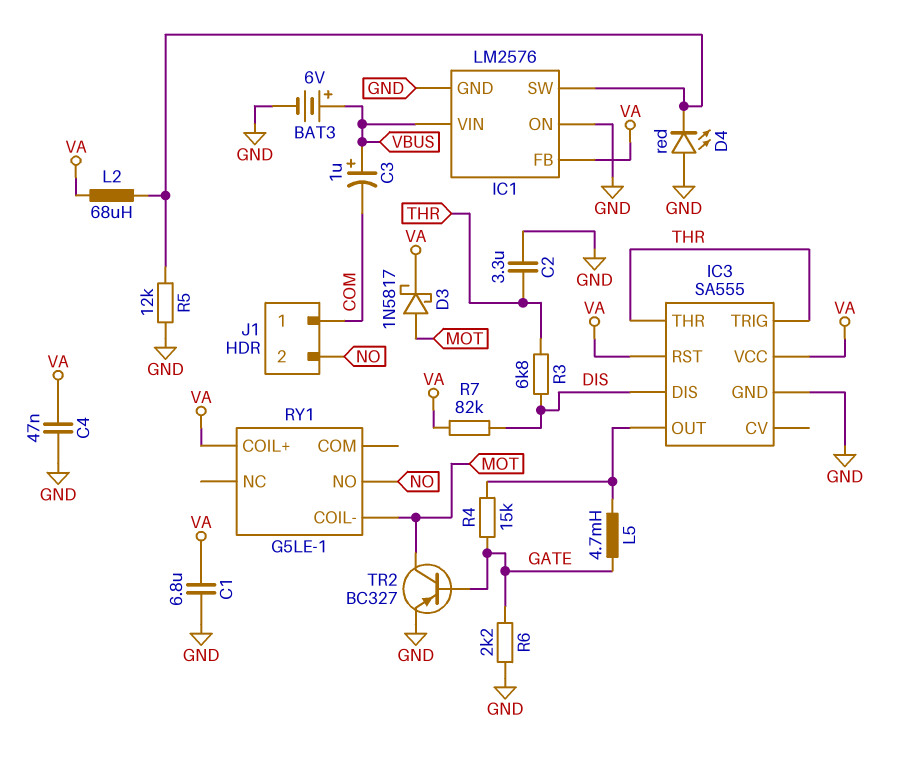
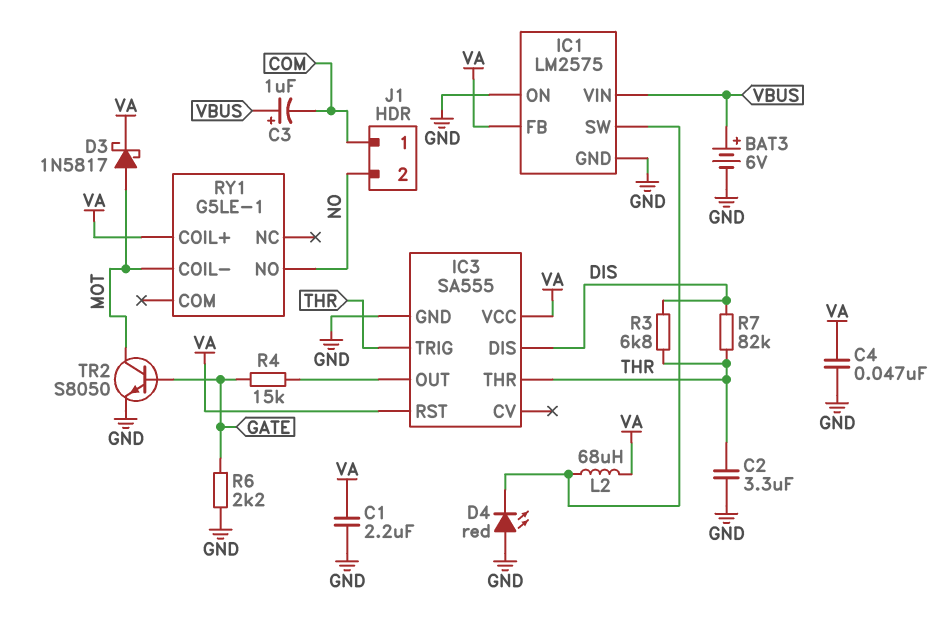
C1: 6.8uF (GND, VA) -> 2.2uF (GND, VA)
IC1: LM2576 -> LM2575
L5: 4.7mH (GATE, IC3/OUT) -> none
R5: 12k (GND, IC1/SW) -> none
R7: 82k (DIS, VA) -> 82k (DIS, THR)
TR2: PNP BC327 (B GATE, C MOT, E GND) -> NPN S8050 (B GATE, C MOT, E GND)

